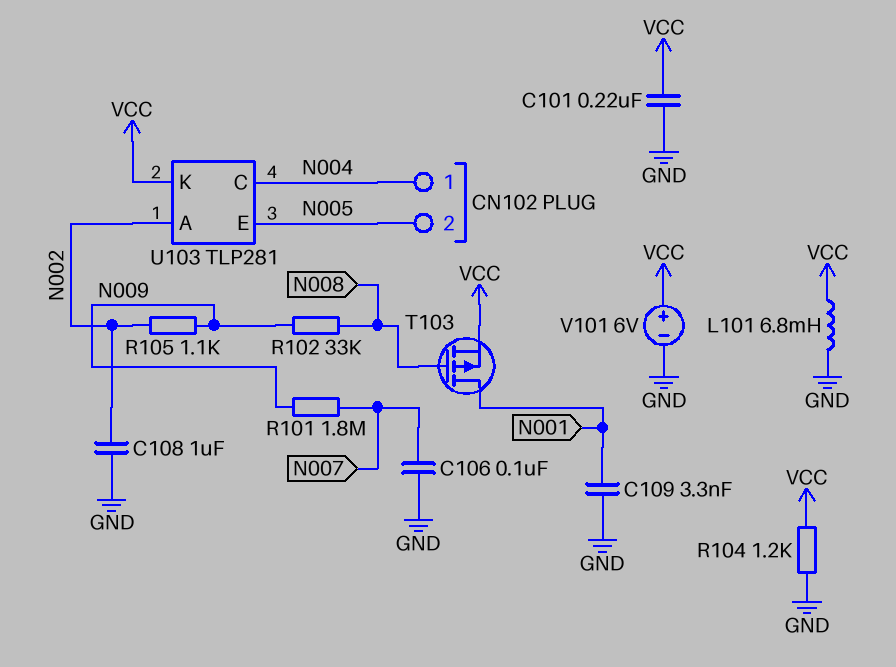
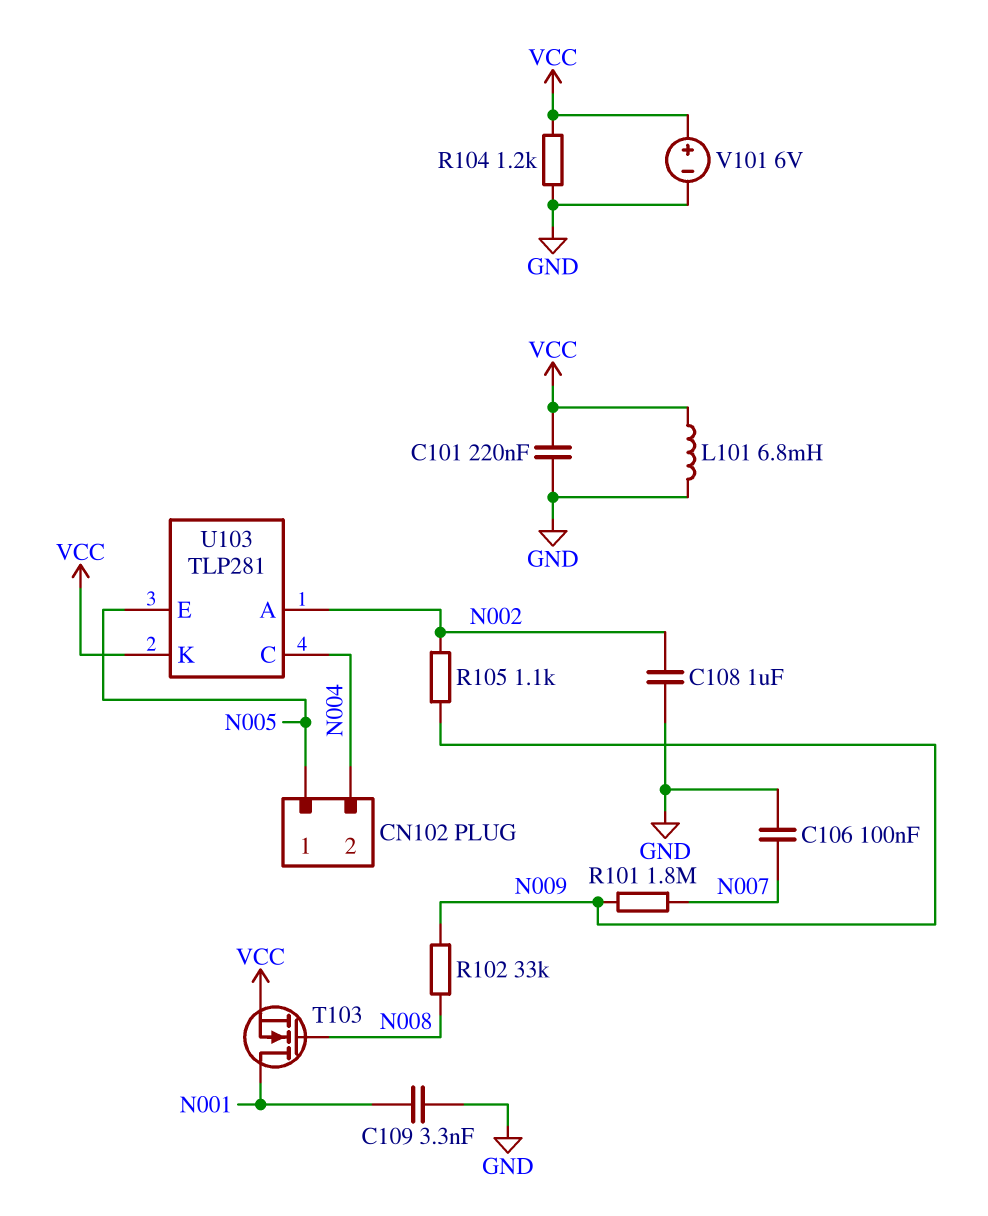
CN102 pin 1: N004 -> N005
CN102 pin 2: N005 -> N004
T103: PMOS (G N008, D N001, S VCC) -> NMOS (G N008, D N001, S VCC)

